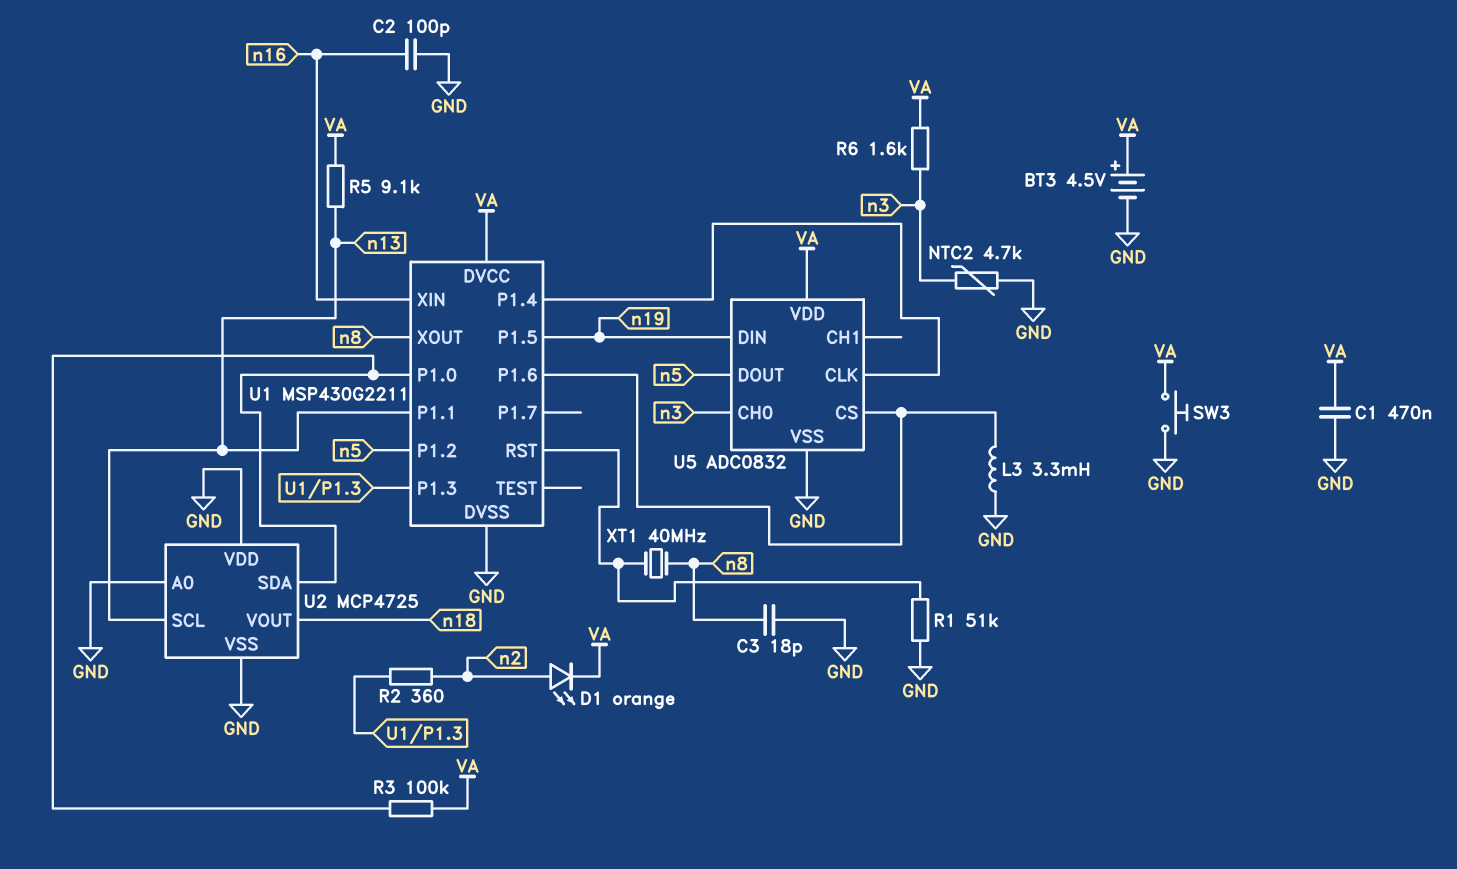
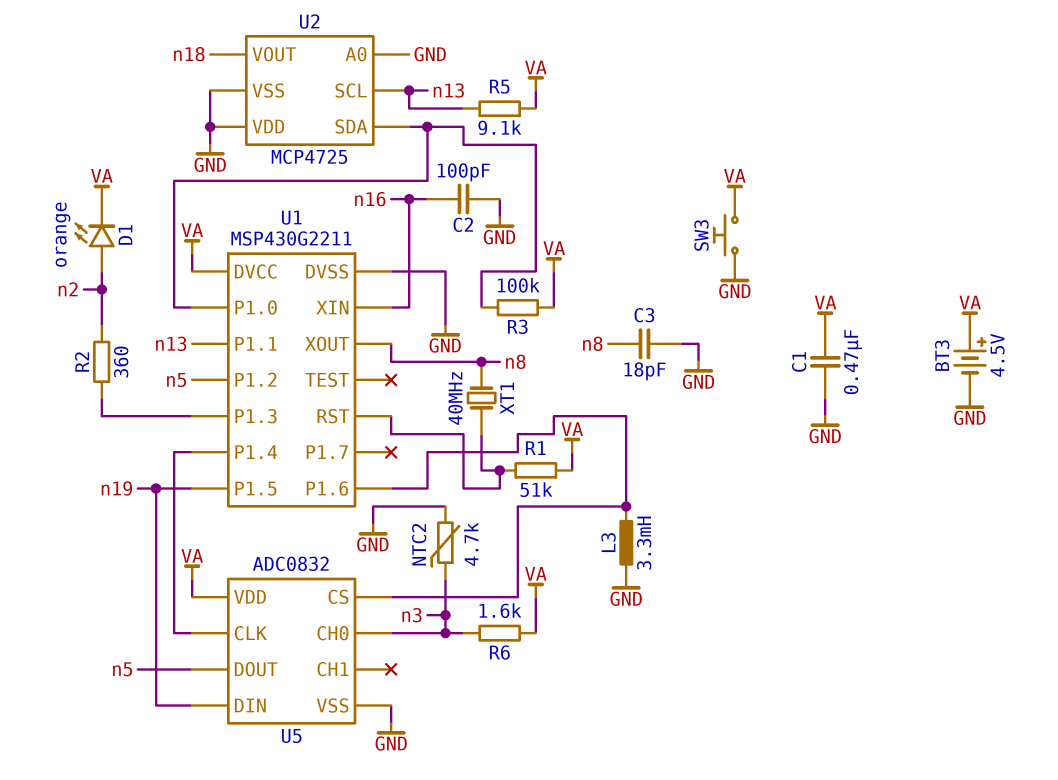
R1: 51k (GND, U1/RST) -> 51k (U1/RST, VA)

